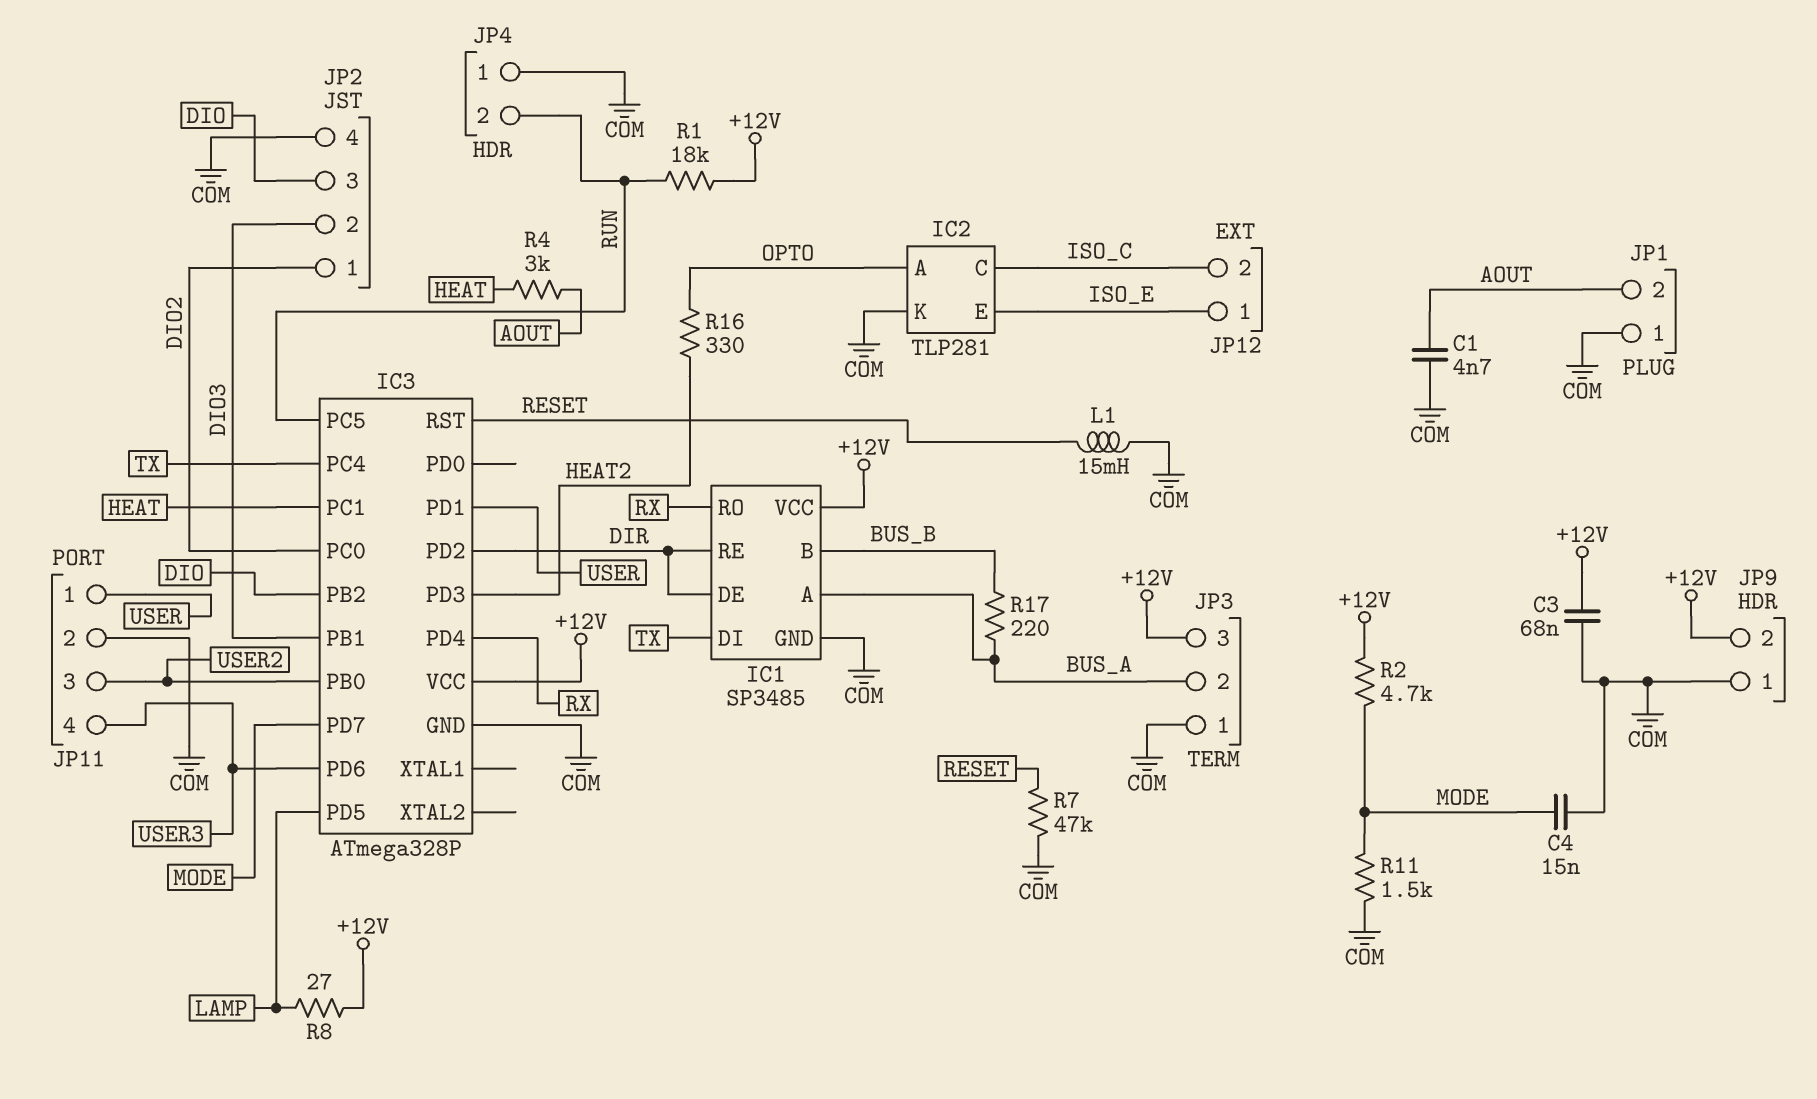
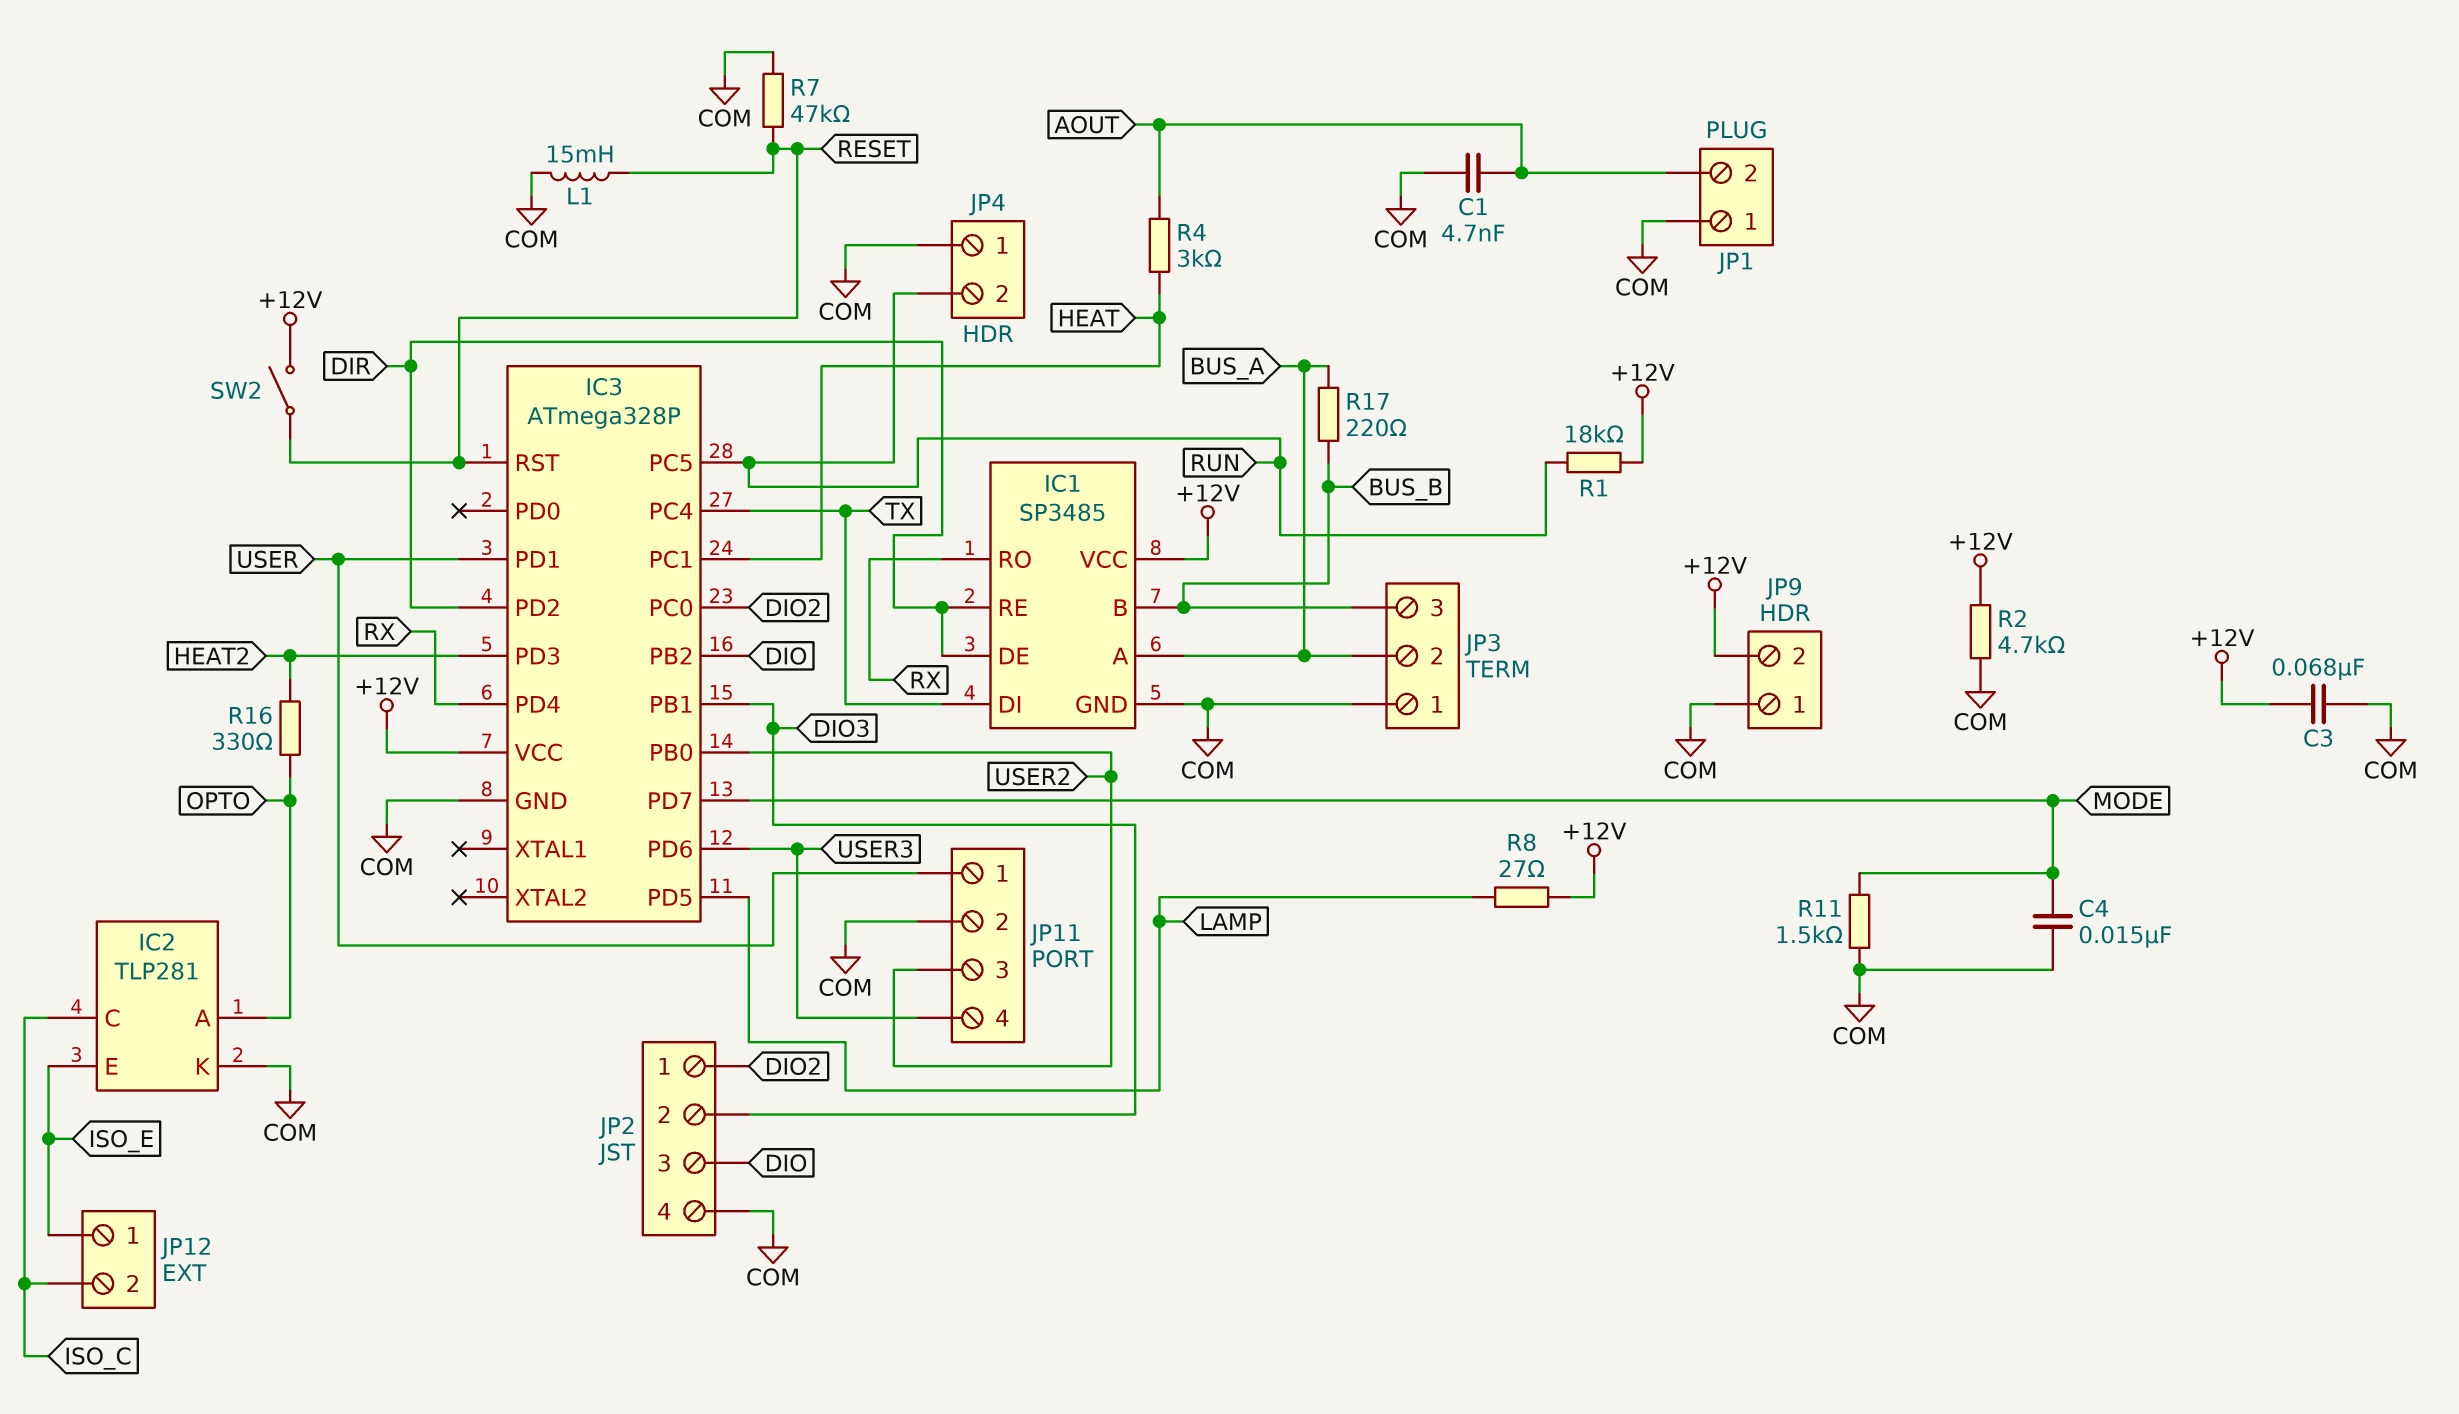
JP3 pin 3: +12V -> BUS_B
R2: 4.7k (+12V, MODE) -> 4.7k (+12V, COM)
SW2: none -> switch (+12V, RESET)

